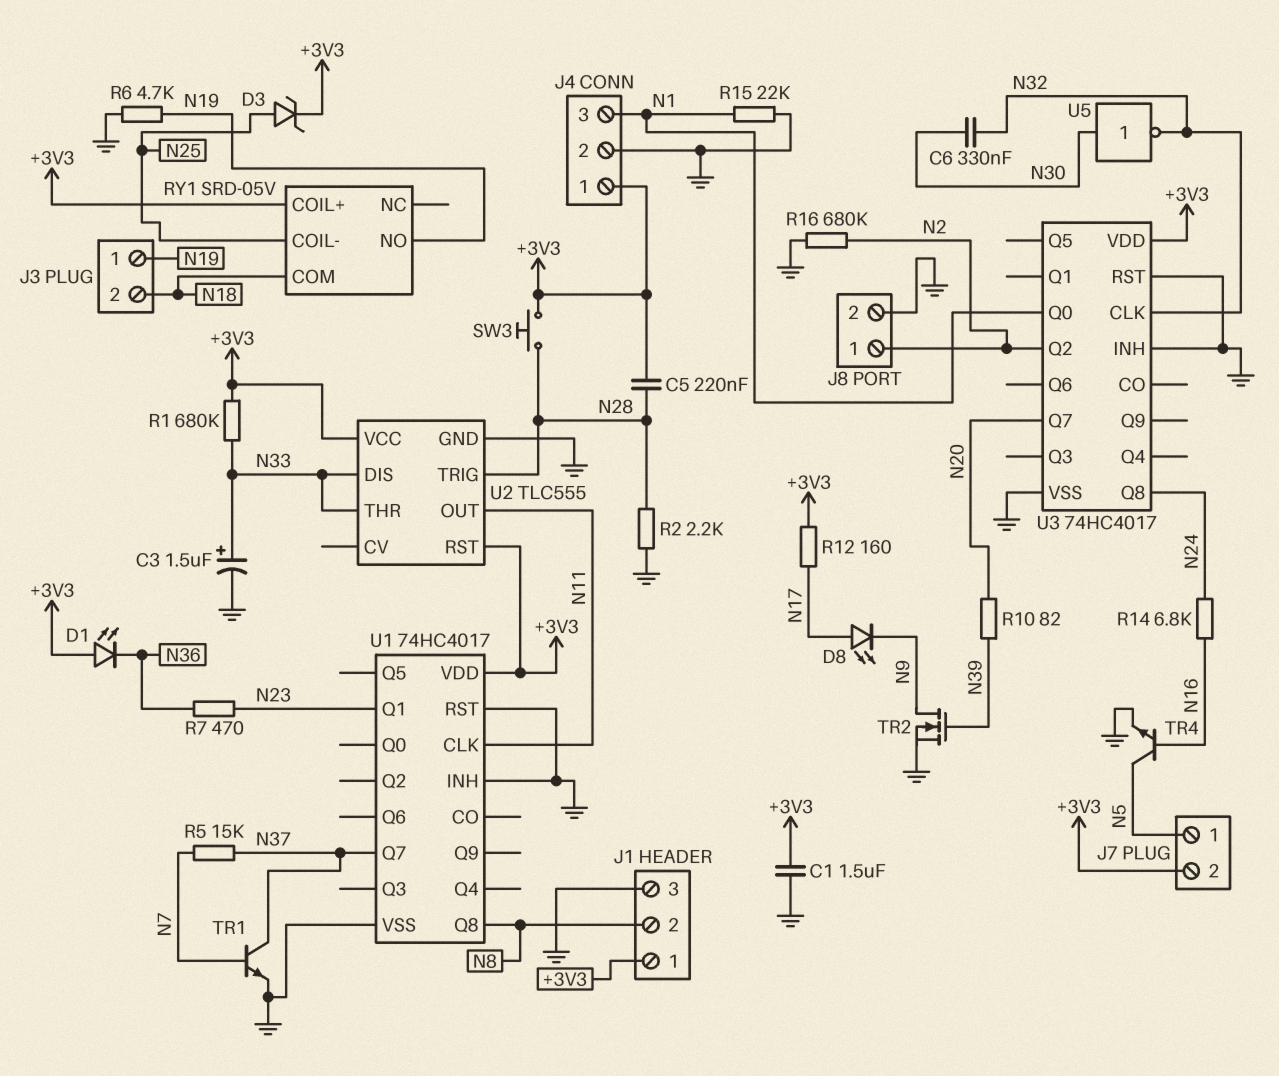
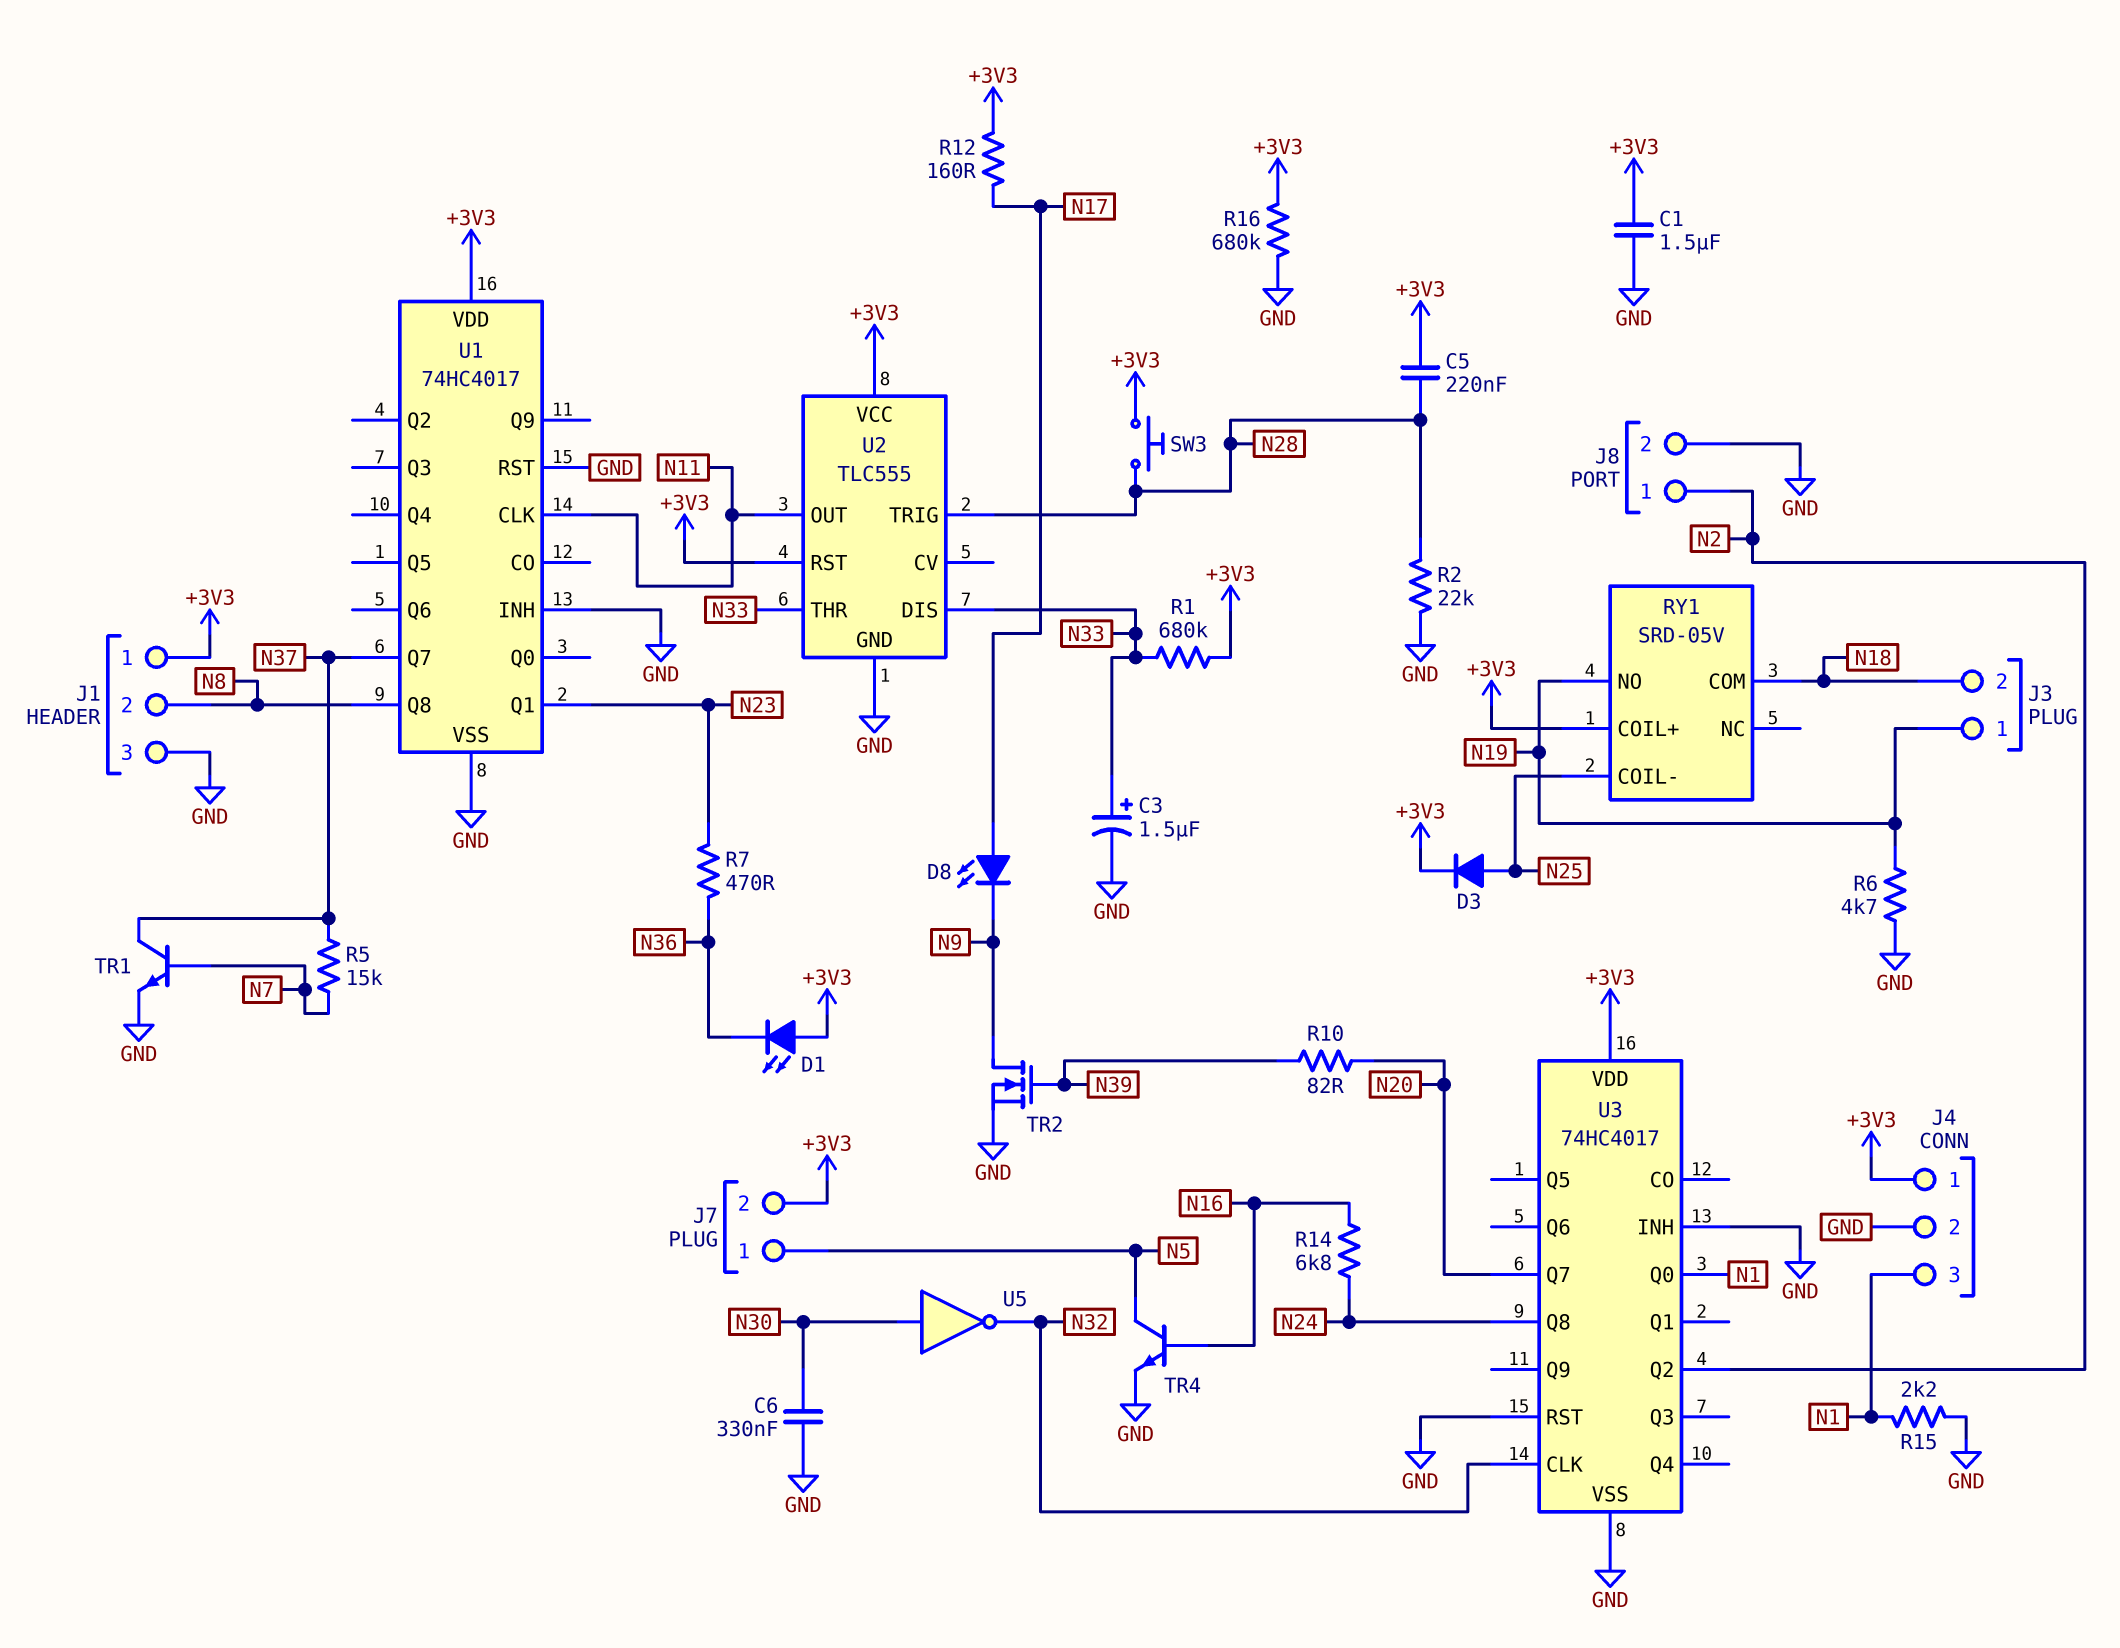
C6: 330nF (N30, N32) -> 330nF (GND, N30)
D3: zener (A N25, K +3V3) -> diode (A N25, K +3V3)
R2: 2.2k (GND, N28) -> 22k (GND, N28)
R15: 22k (GND, N1) -> 2.2k (GND, N1)
R16: 680k (GND, N2) -> 680k (+3V3, GND)

